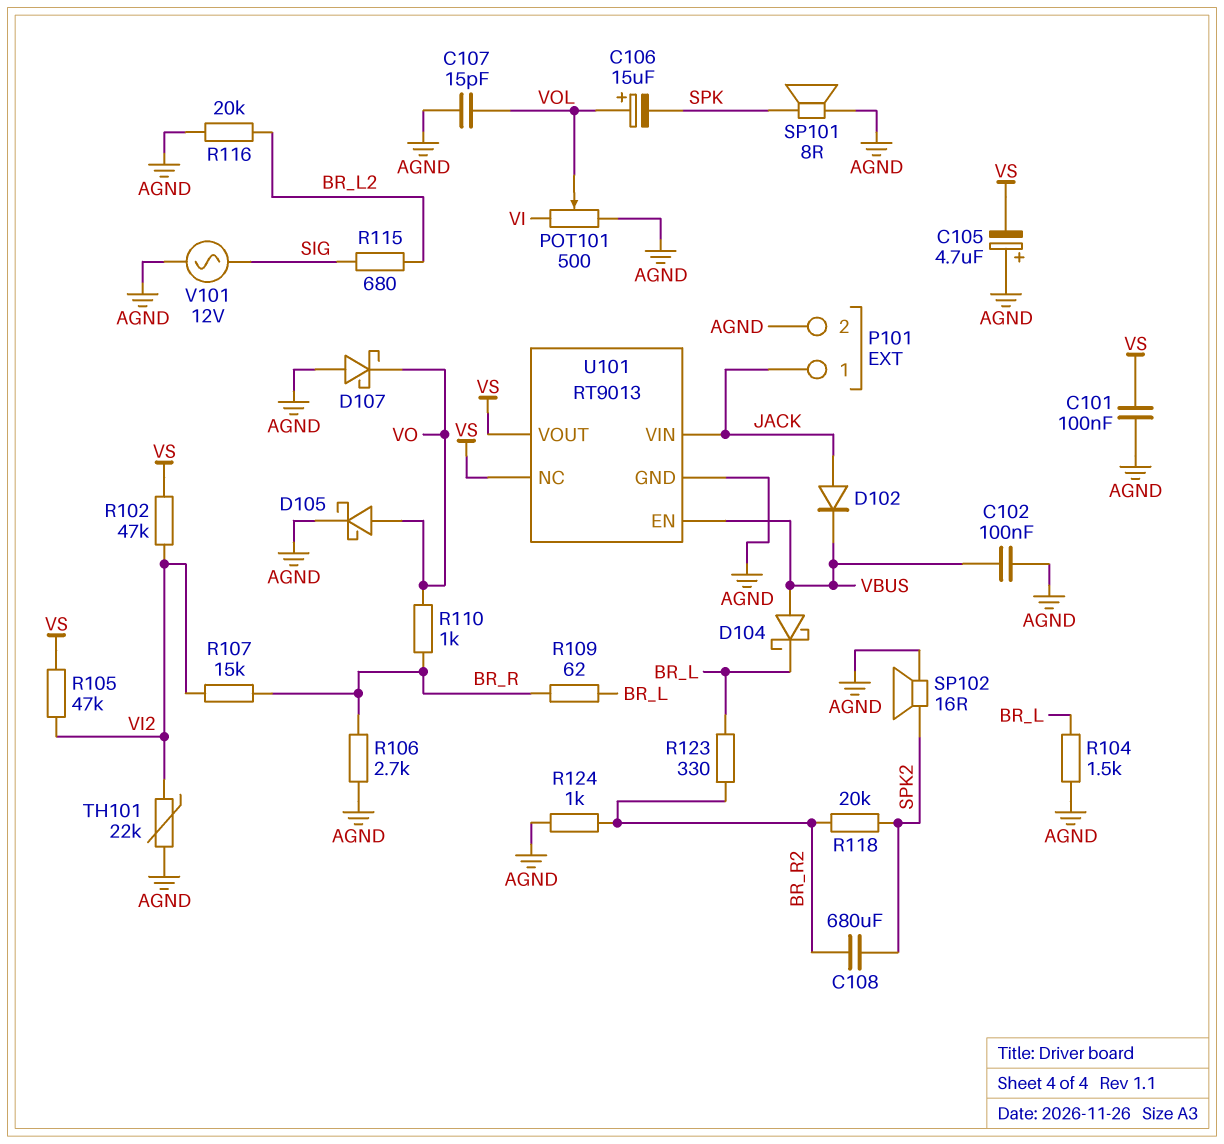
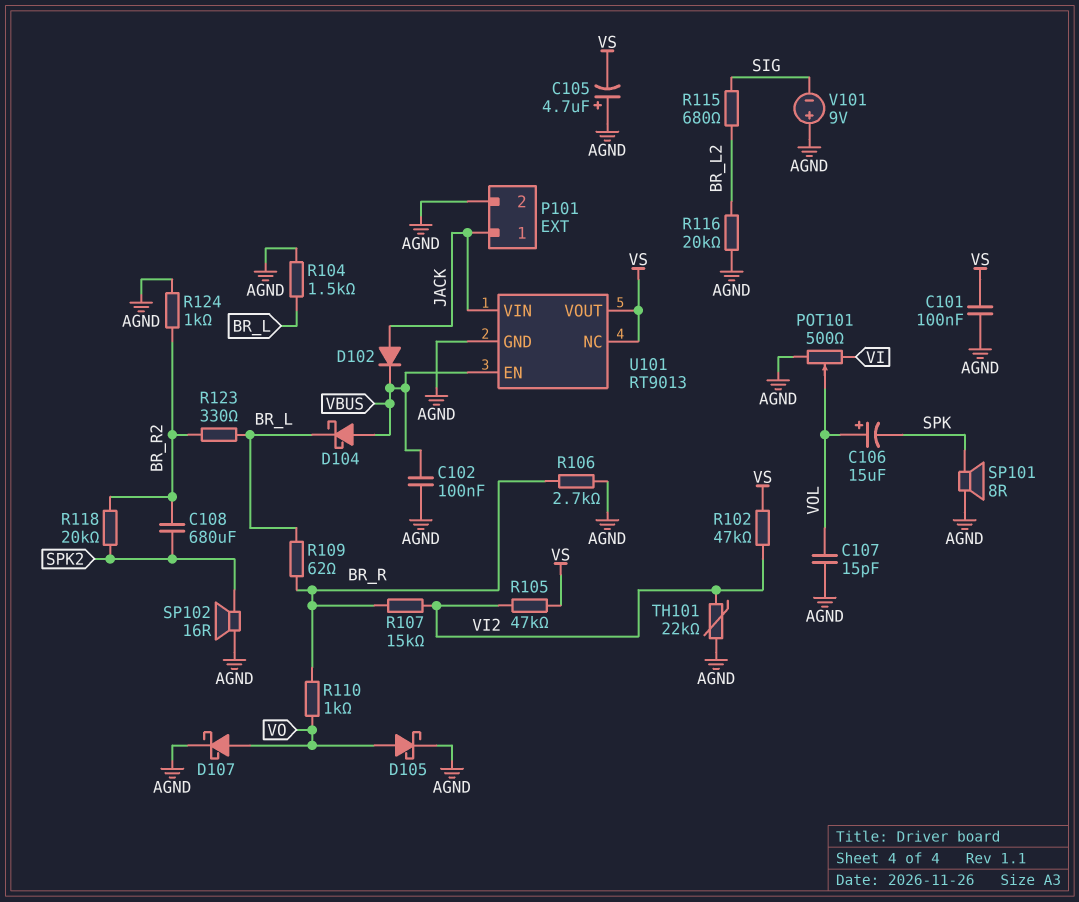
D107: schottky (A AGND, K VO) -> schottky (A VO, K AGND)
V101: AC 12V (AGND, SIG) -> 9V (plus AGND, minus SIG)

